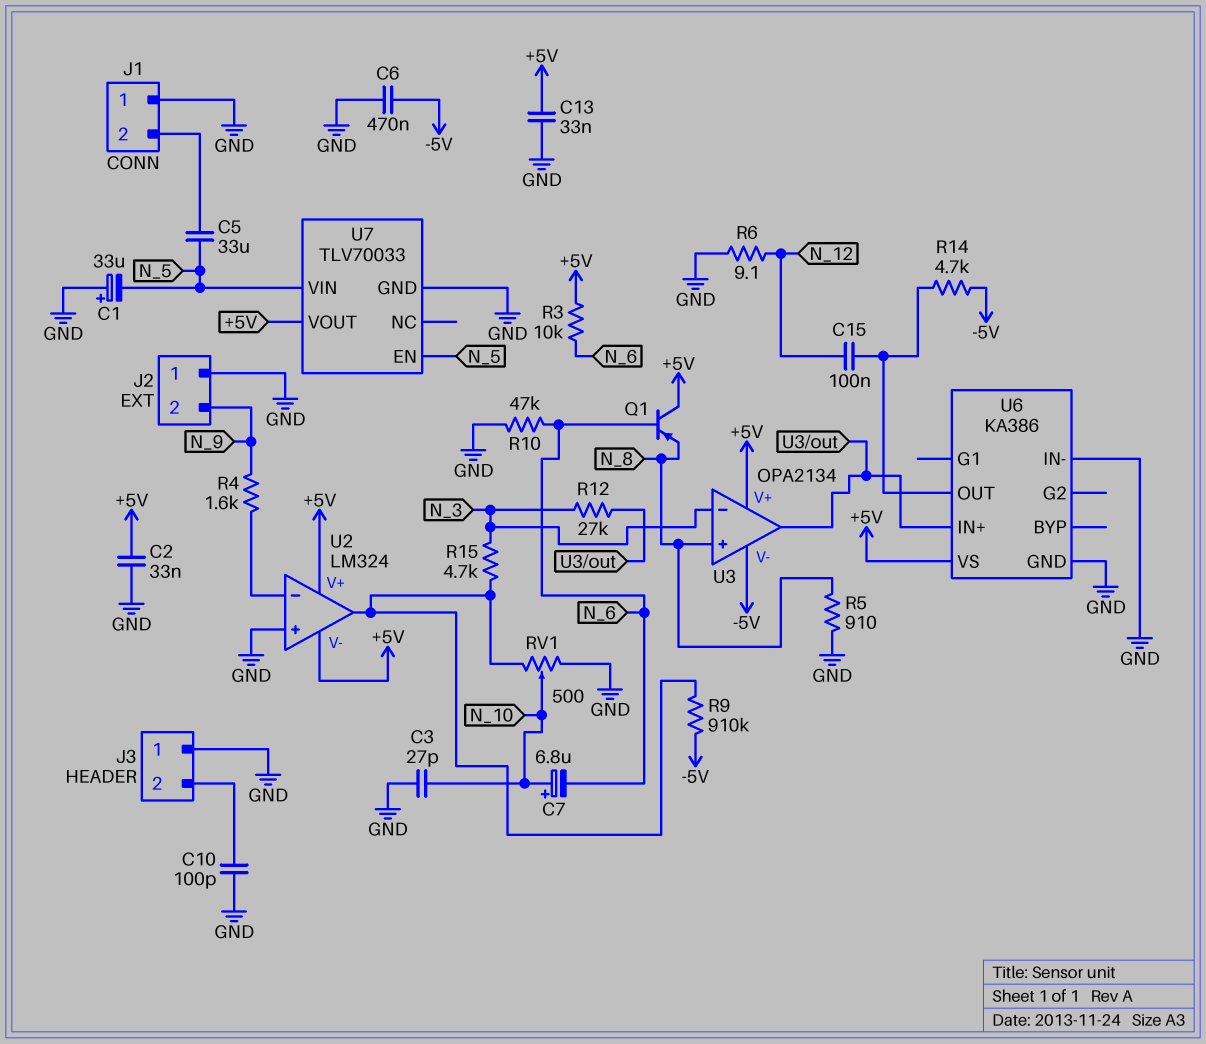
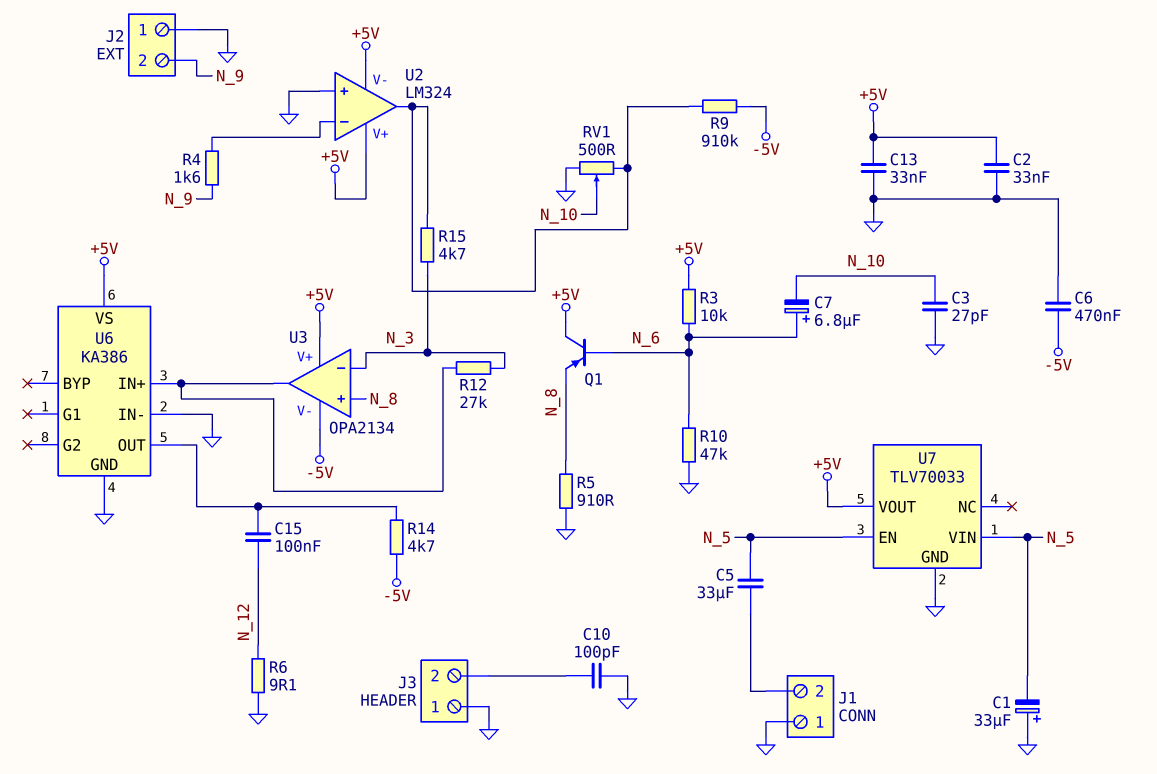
C7: 6.8uF (plus N_10, minus N_6) -> 6.8uF (plus N_6, minus N_10)

